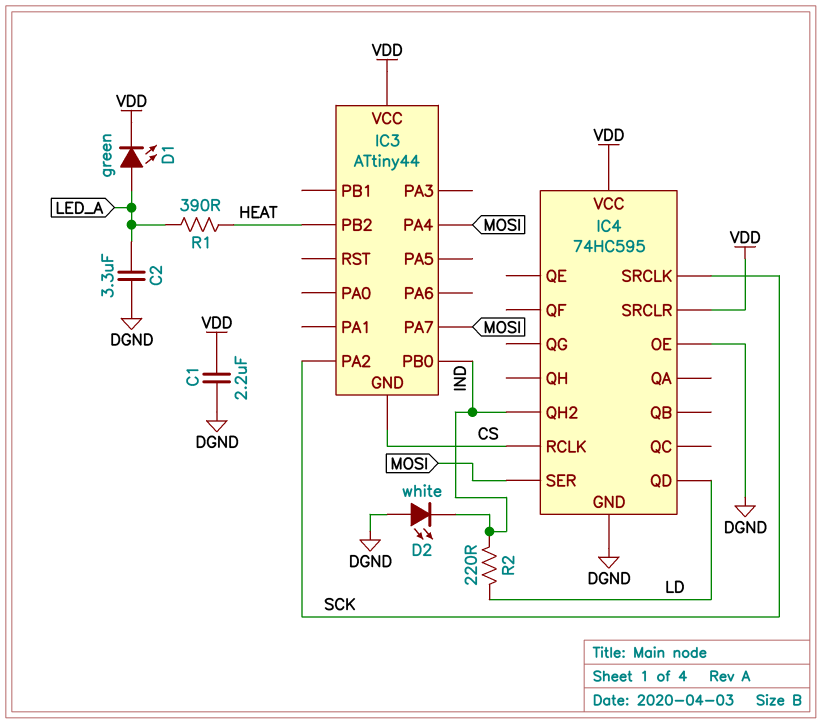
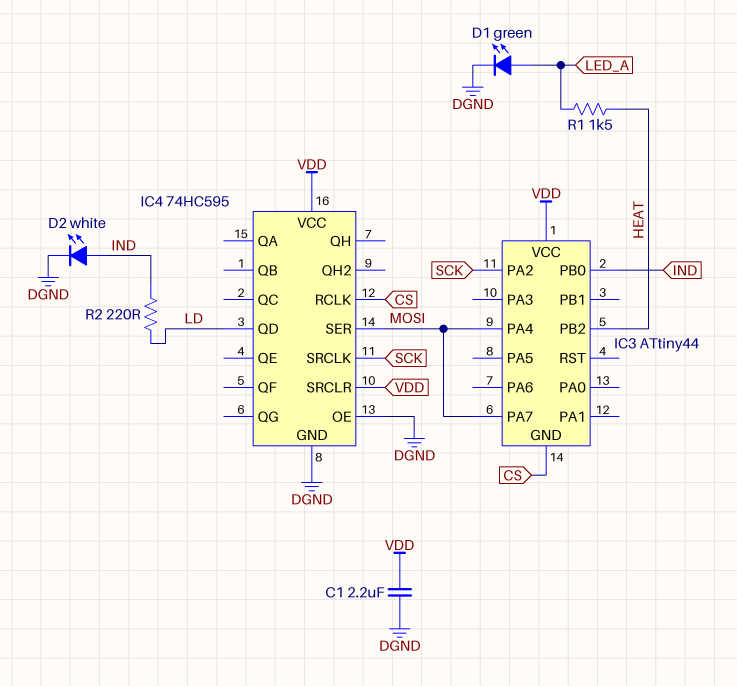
C2: 3.3uF (DGND, LED_A) -> none
D1: LED green (A LED_A, K VDD) -> LED green (A LED_A, K DGND)
D2: LED white (A DGND, K IND) -> LED white (A IND, K DGND)
IC4 pin QH2: IND -> none
R1: 390 (HEAT, LED_A) -> 1.5k (HEAT, LED_A)

